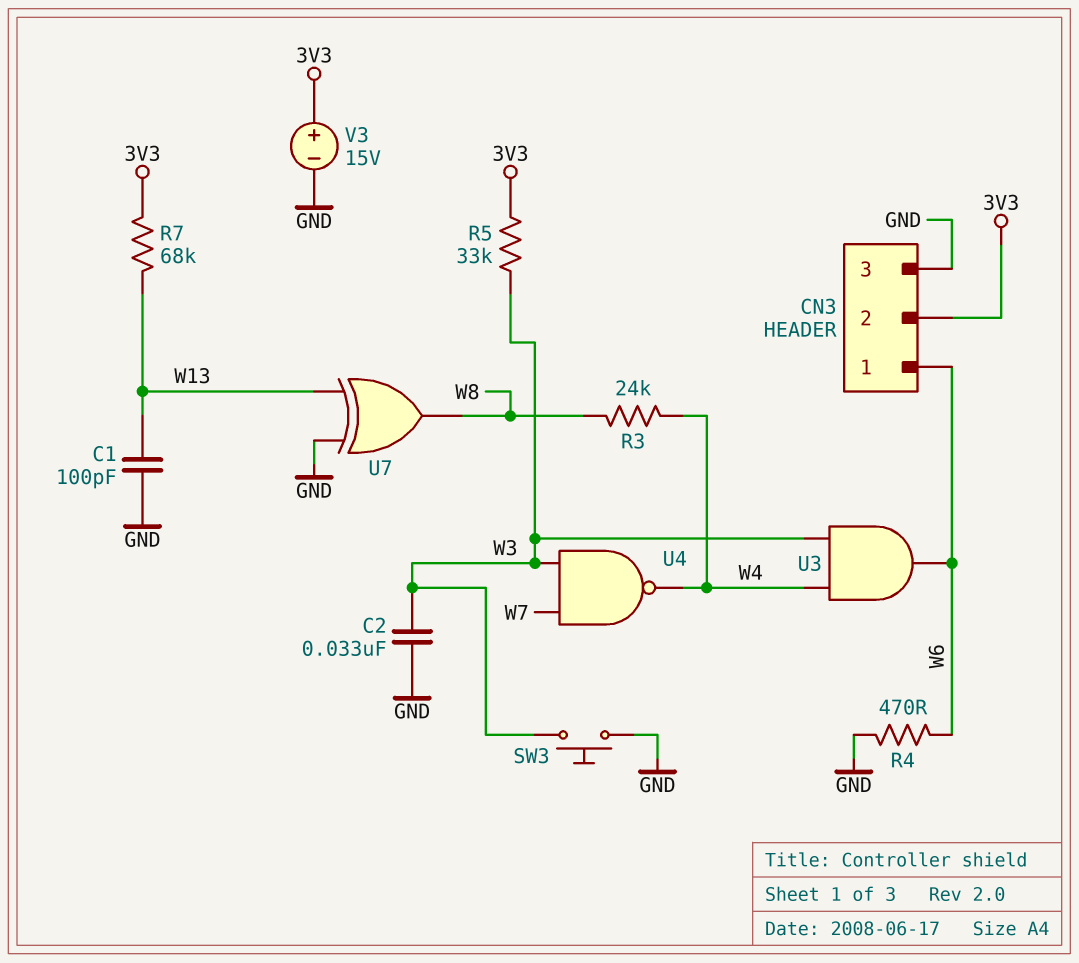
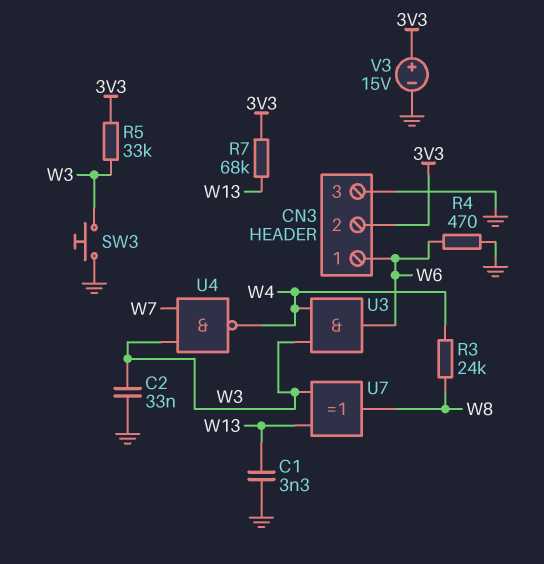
C1: 100pF (GND, W13) -> 3.3nF (GND, W13)
U7: XOR (in GND, in W13, out W8) -> XOR (in W3, in W13, out W8)

